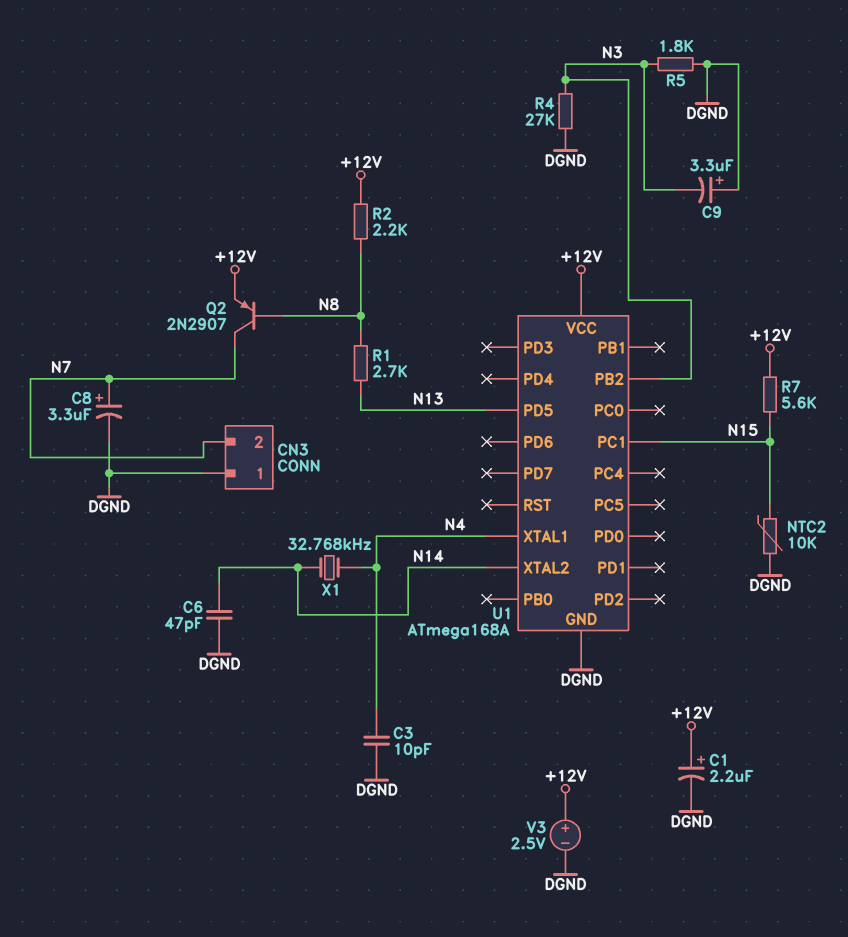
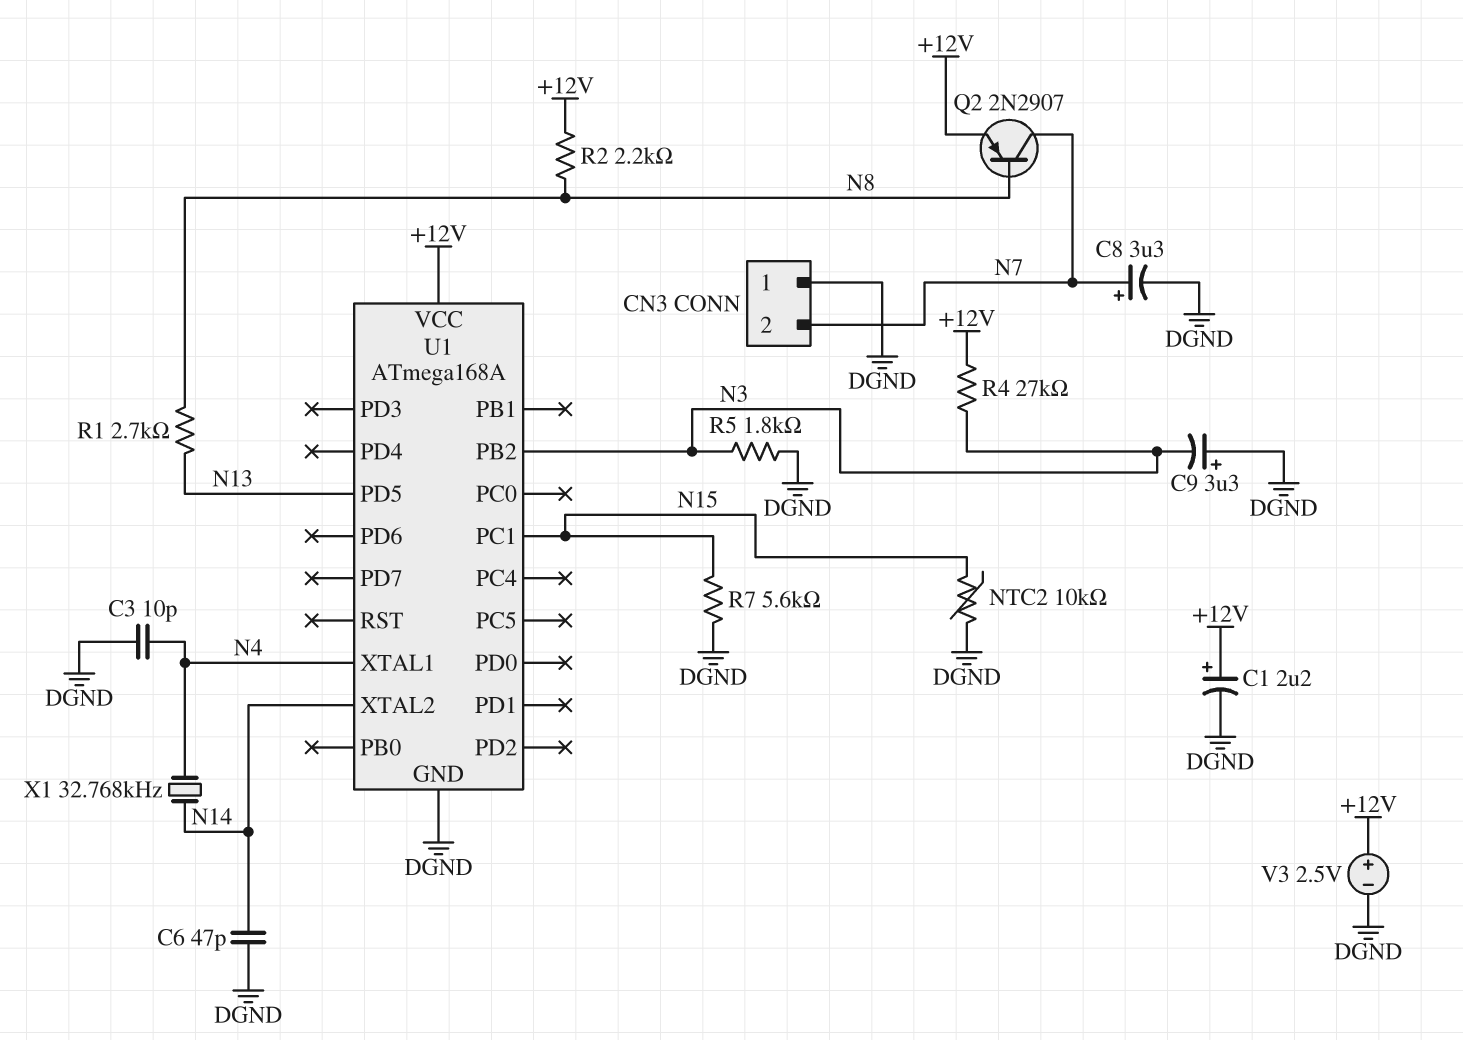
R4: 27k (DGND, N3) -> 27k (+12V, N3)
R7: 5.6k (+12V, N15) -> 5.6k (DGND, N15)

